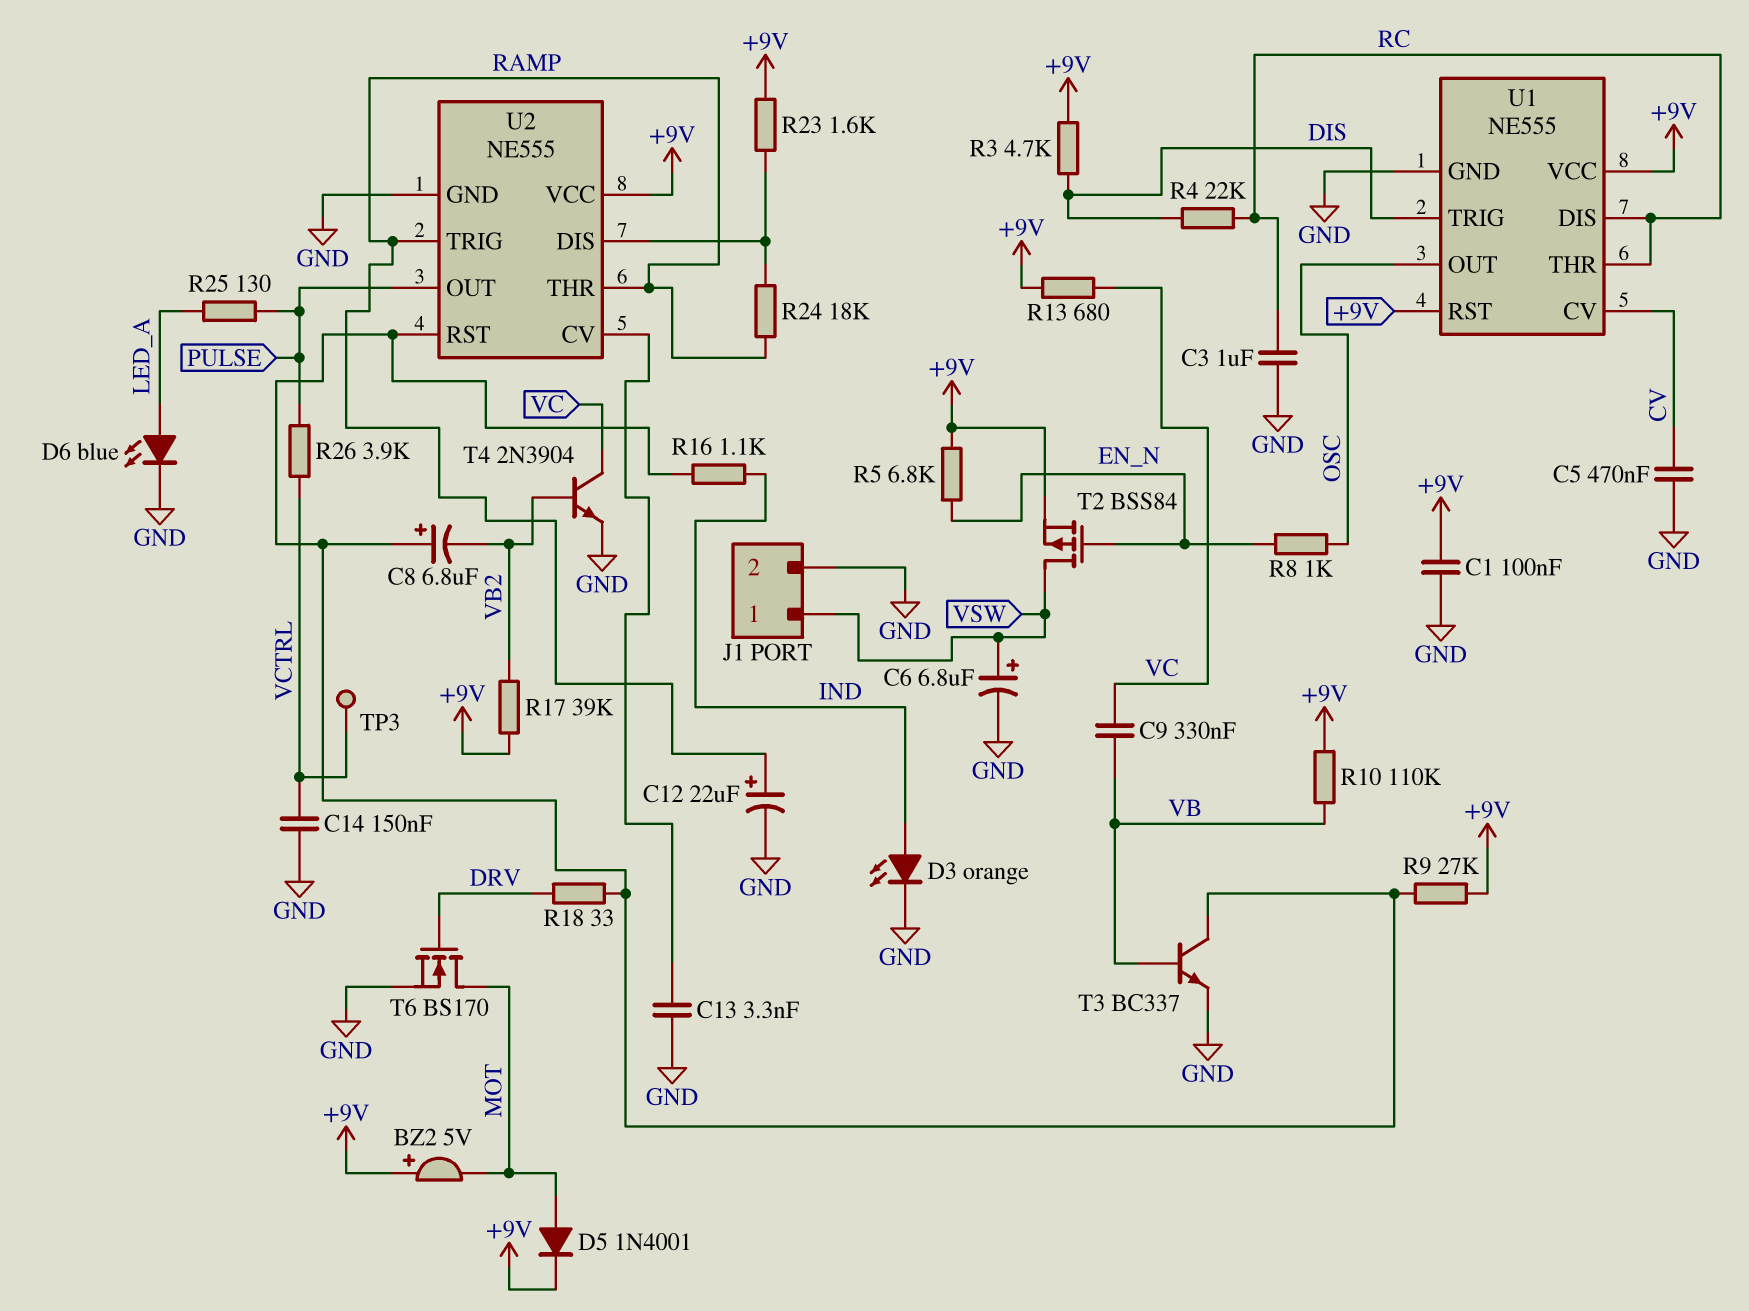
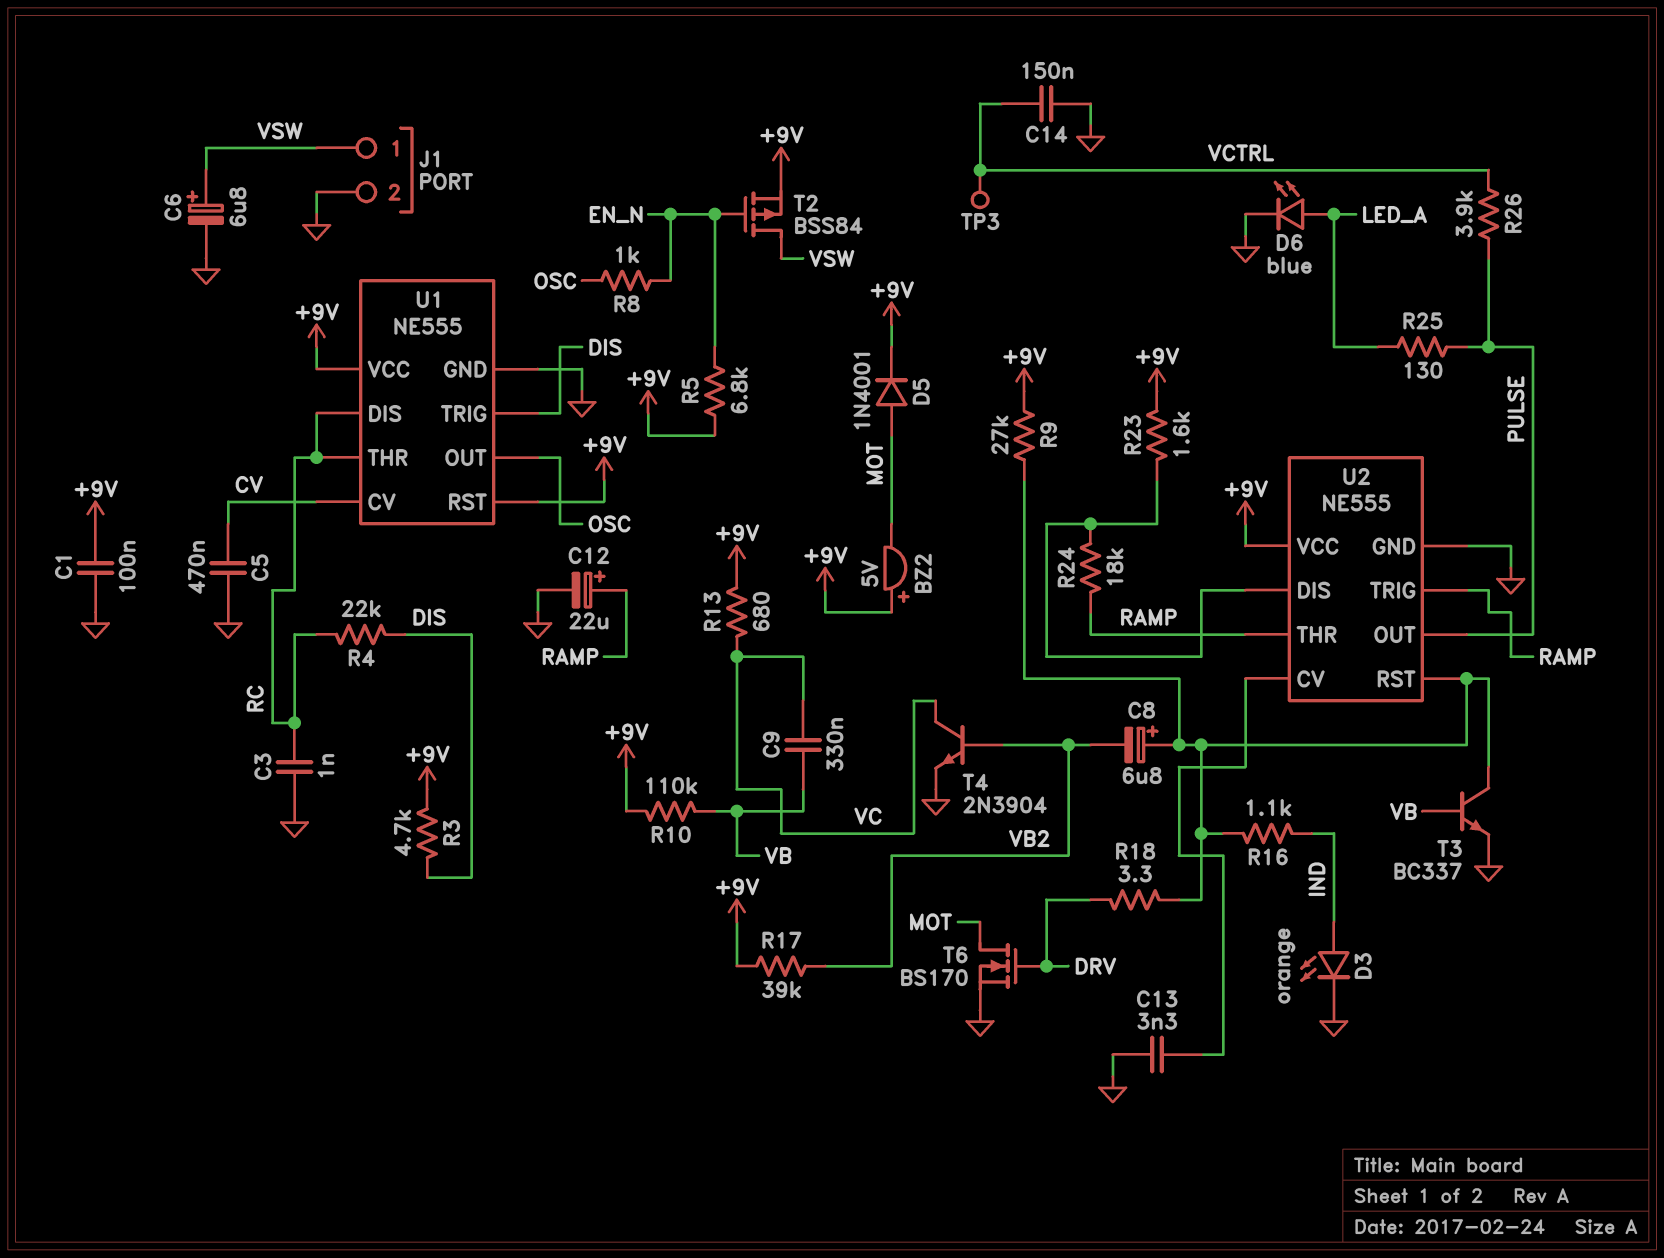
C3: 1uF (GND, RC) -> 1nF (GND, RC)
R18: 33 (DRV, U2/RST) -> 3.3 (DRV, U2/RST)

